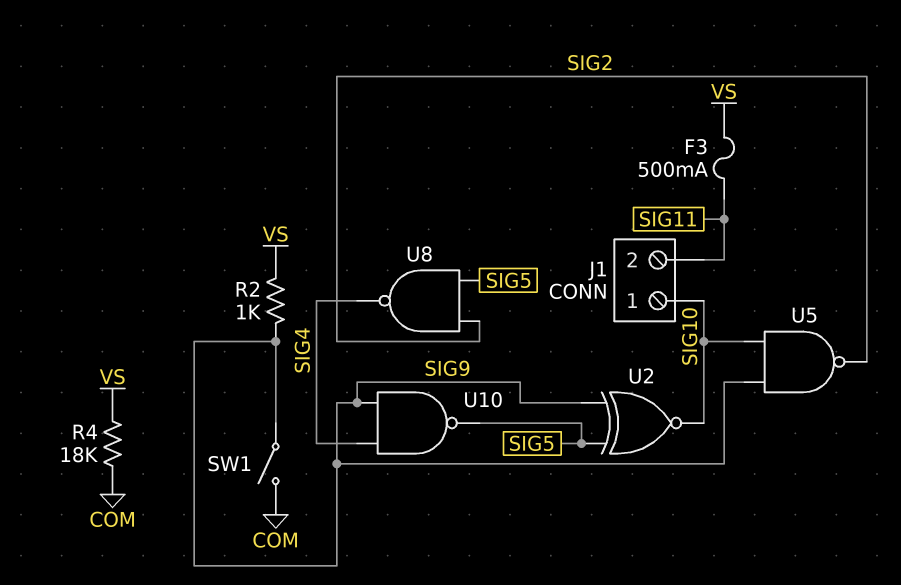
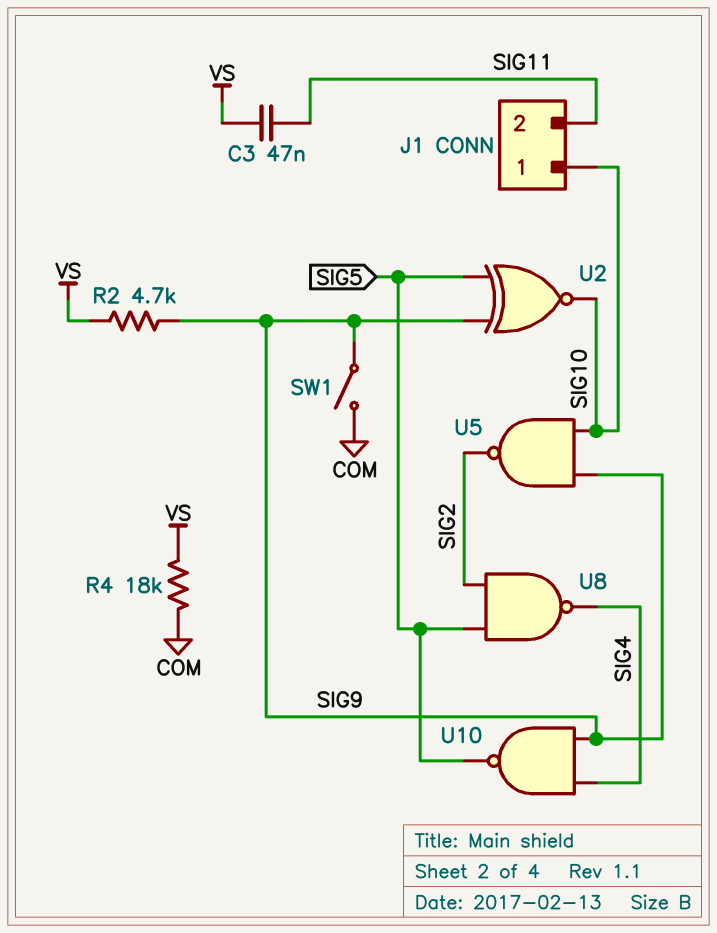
C3: none -> 47nF (SIG11, VS)
F3: 500mA (SIG11, VS) -> none
R2: 1k (SIG9, VS) -> 4.7k (SIG9, VS)

